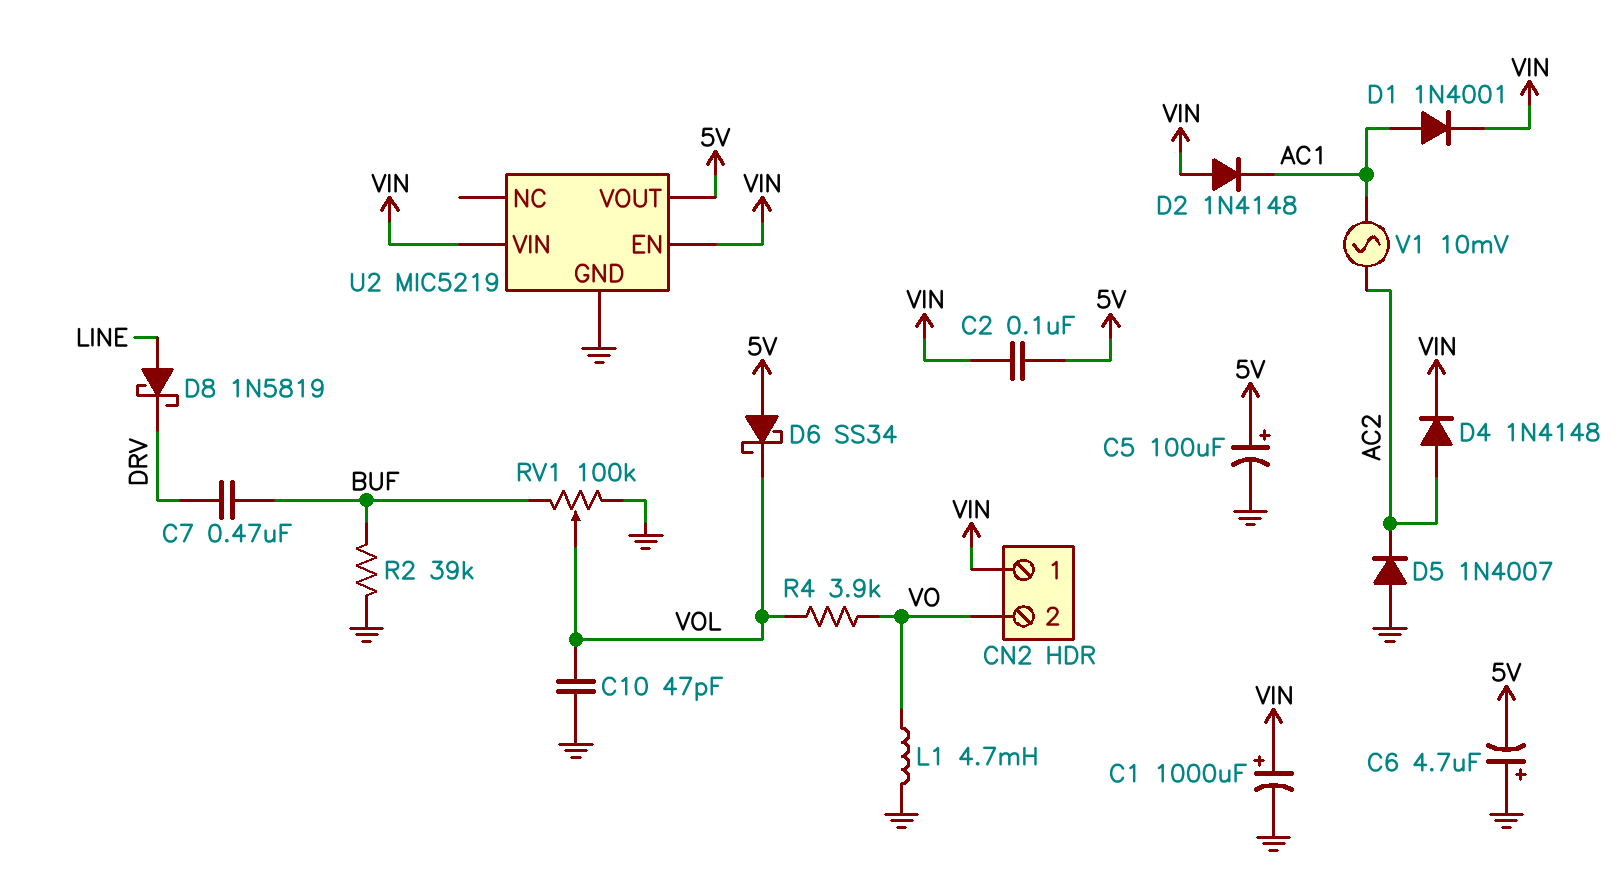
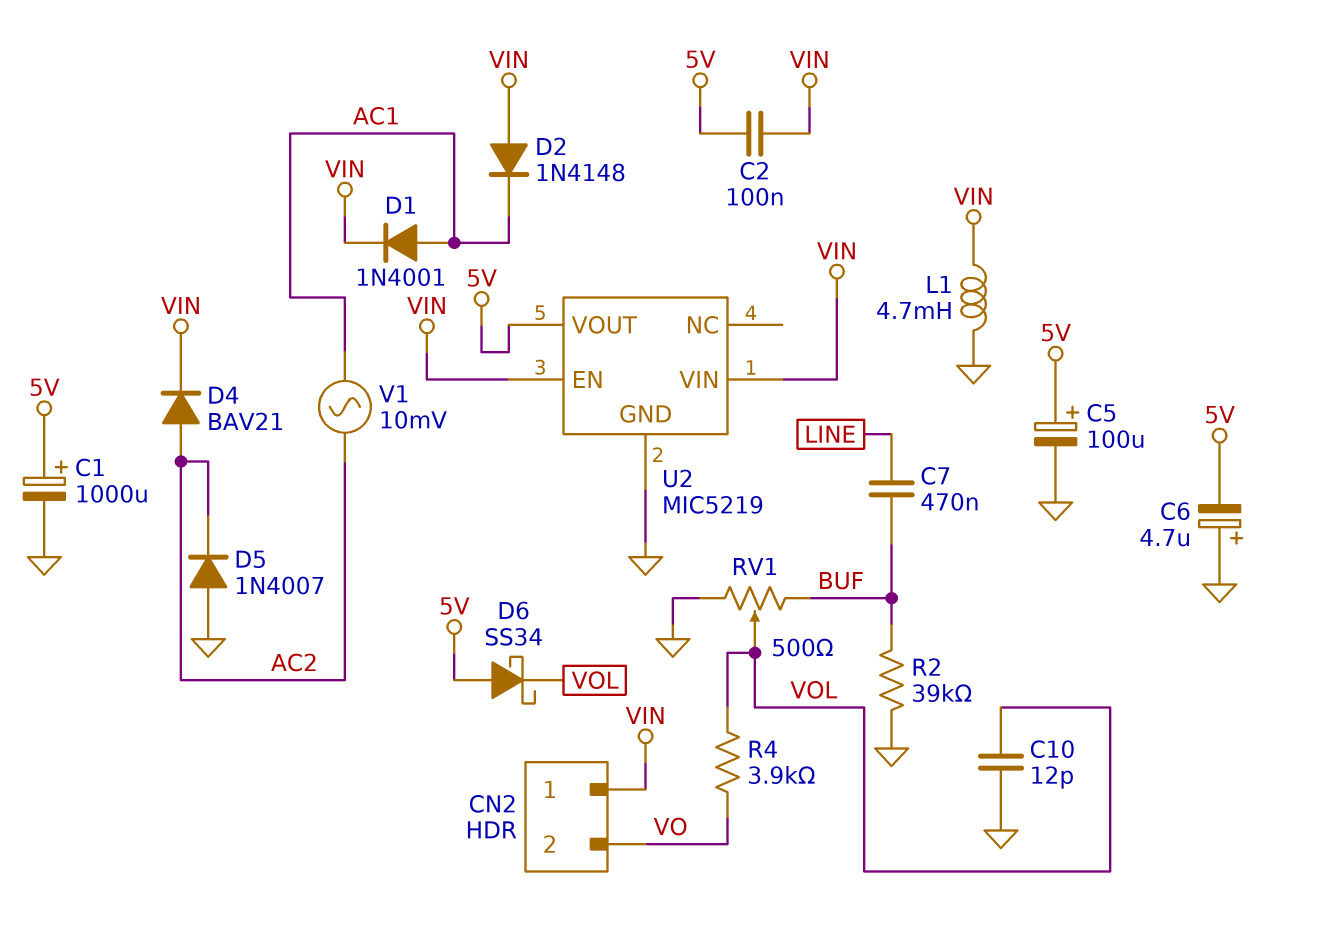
C1: 1000uF (plus VIN, minus GND) -> 1000uF (plus 5V, minus GND)
C7: 470nF (BUF, DRV) -> 470nF (BUF, LINE)
C10: 47pF (GND, VOL) -> 12pF (GND, VOL)
D4: diode 1N4148 (A AC2, K VIN) -> diode BAV21 (A AC2, K VIN)
D8: schottky 1N5819 (A LINE, K DRV) -> none
L1: 4.7mH (GND, VO) -> 4.7mH (GND, VIN)
RV1: 100k (BUF, GND, wiper VOL) -> 500 (BUF, GND, wiper VOL)

